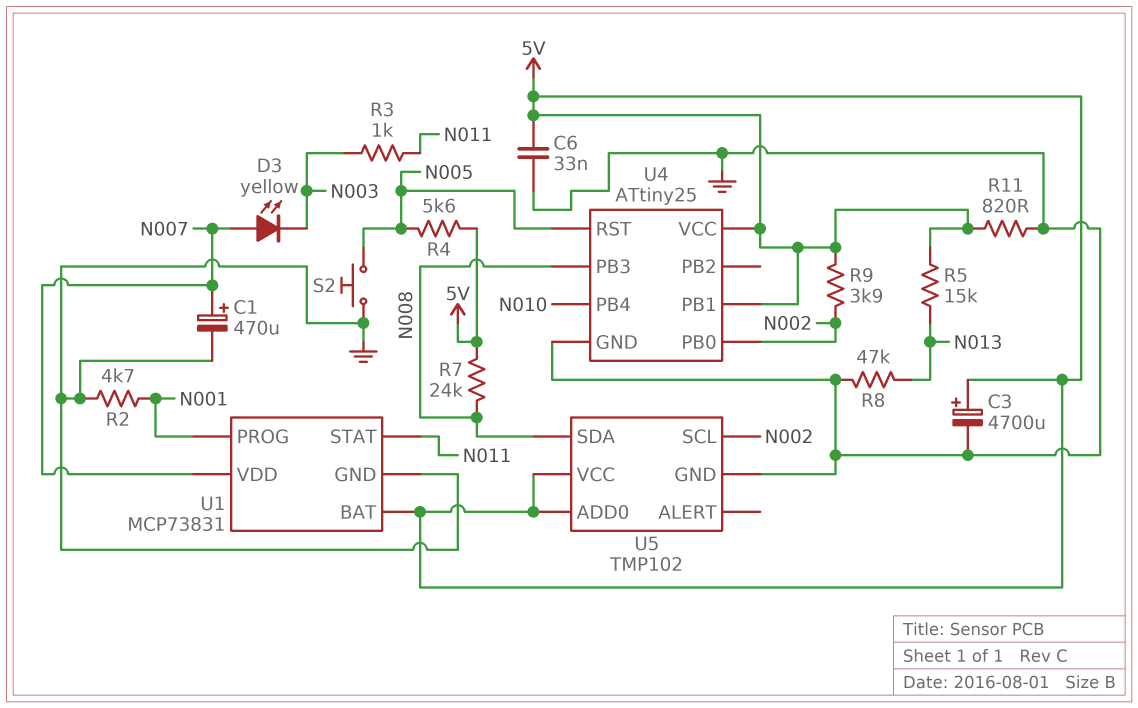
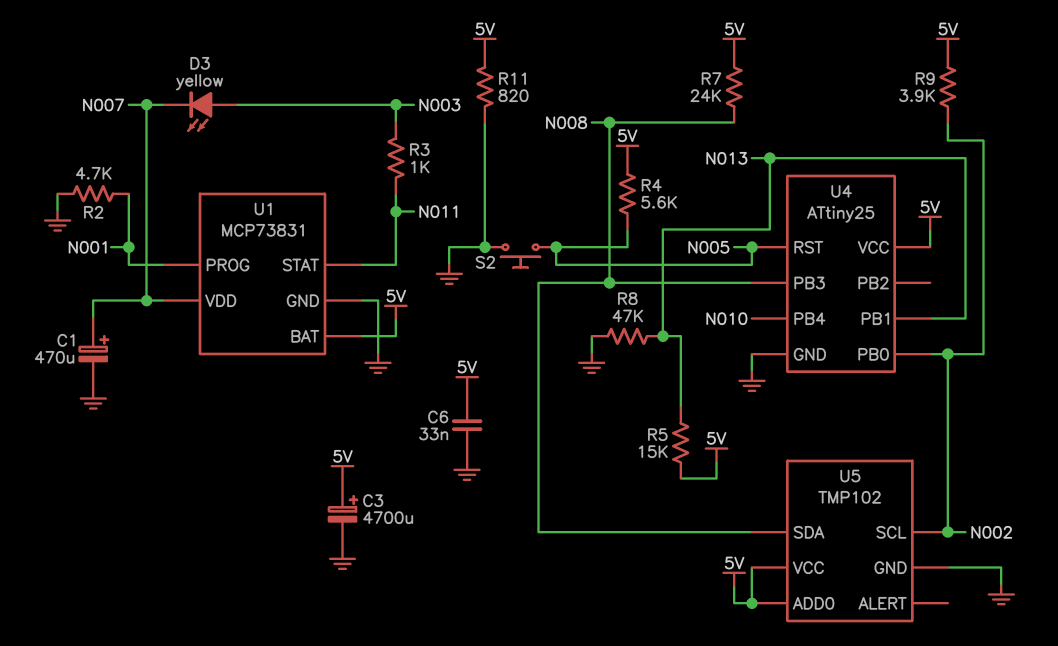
D3: LED yellow (A N007, K N003) -> LED yellow (A N003, K N007)
U4 pin PB1: 5V -> N013

